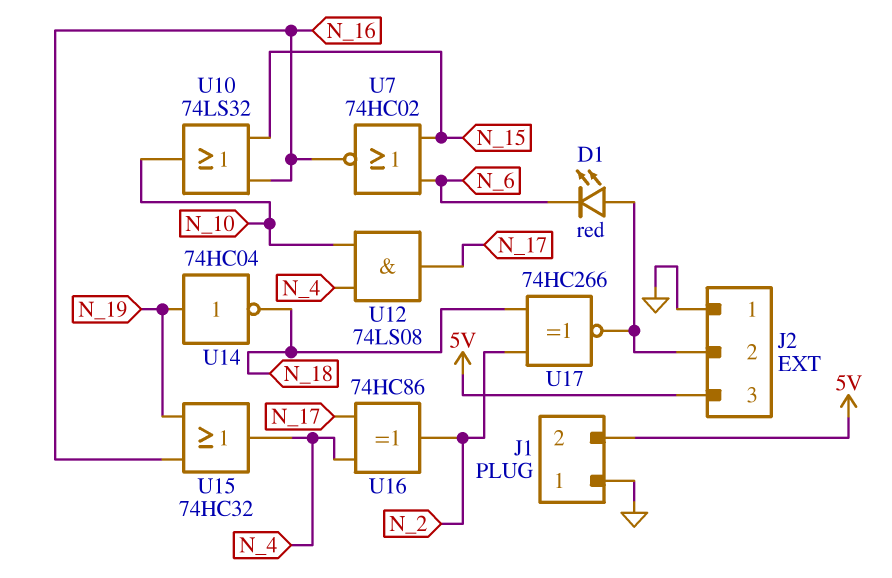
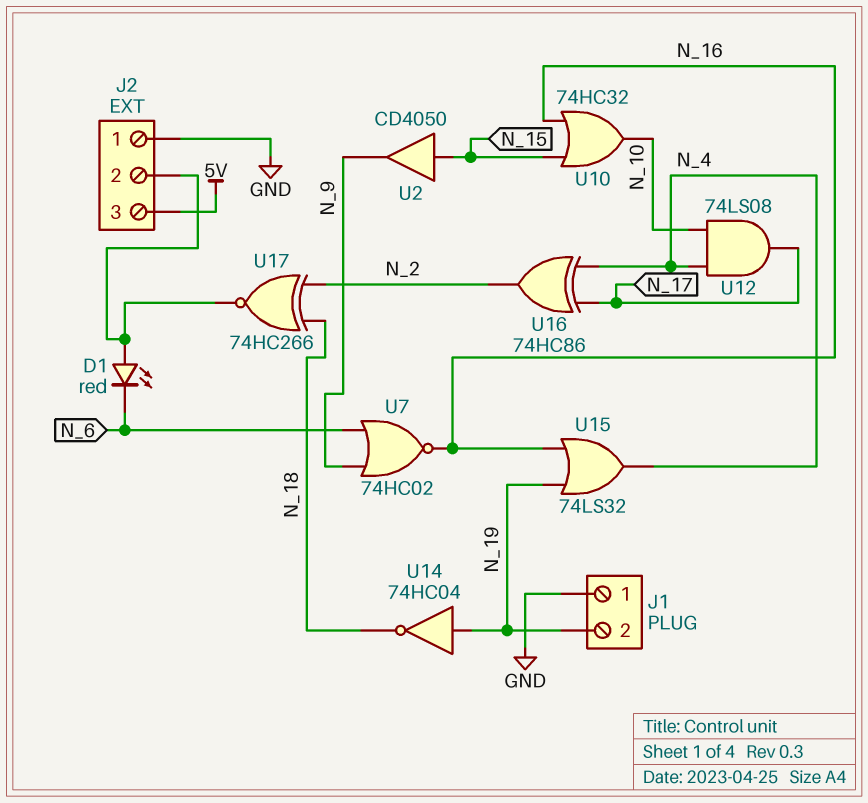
J1 pin 2: 5V -> N_19
U2: none -> buffer CD4050 (in N_15, out N_9)
U7: NOR 74HC02 (in N_6, in N_15, out N_16) -> NOR 74HC02 (in N_6, in N_9, out N_16)
U10: OR 74LS32 (in N_15, in N_16, out N_10) -> OR 74HC32 (in N_15, in N_16, out N_10)
U15: OR 74HC32 (in N_16, in N_19, out N_4) -> OR 74LS32 (in N_16, in N_19, out N_4)

